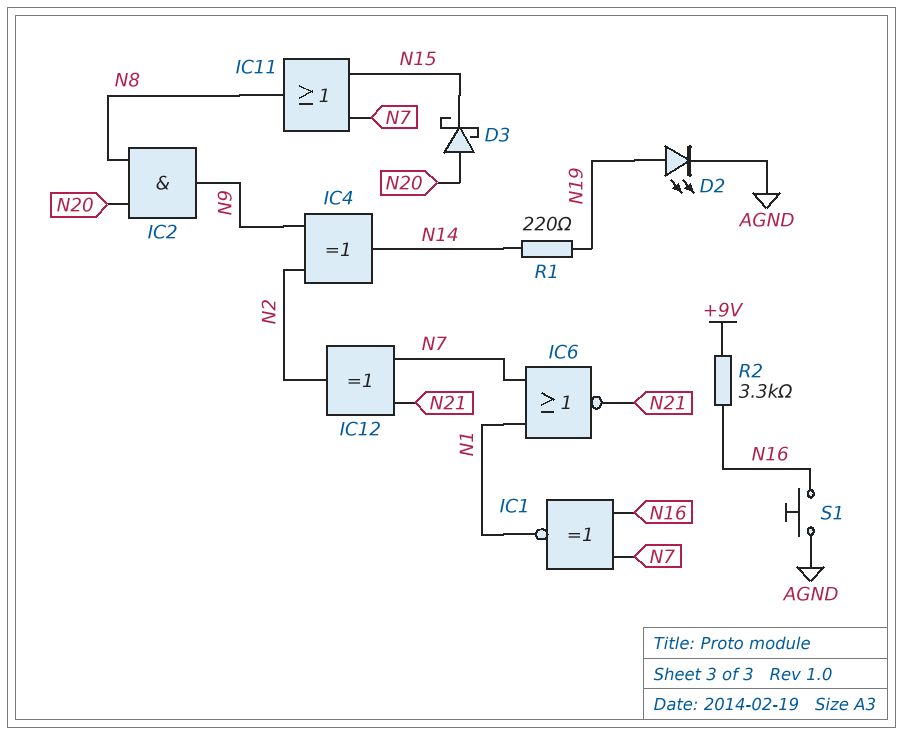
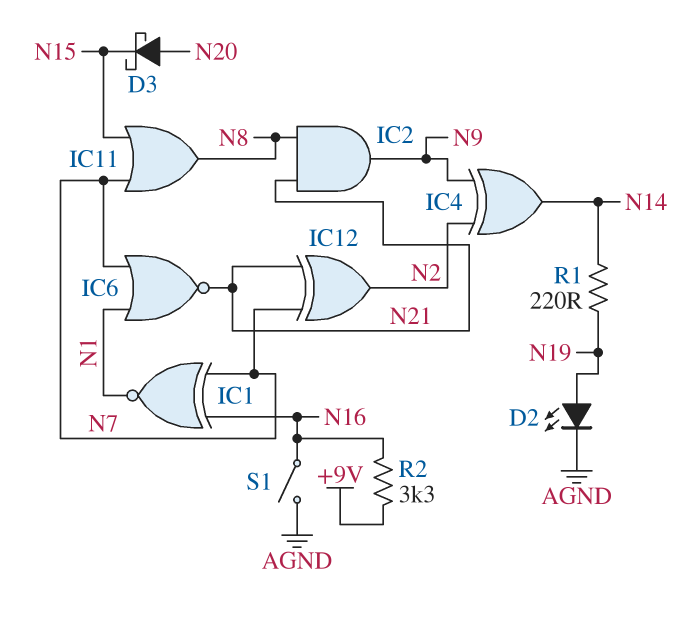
IC2: AND (in N8, in N20, out N9) -> AND (in N8, in N21, out N9)
S1: button (AGND, N16) -> switch (AGND, N16)

